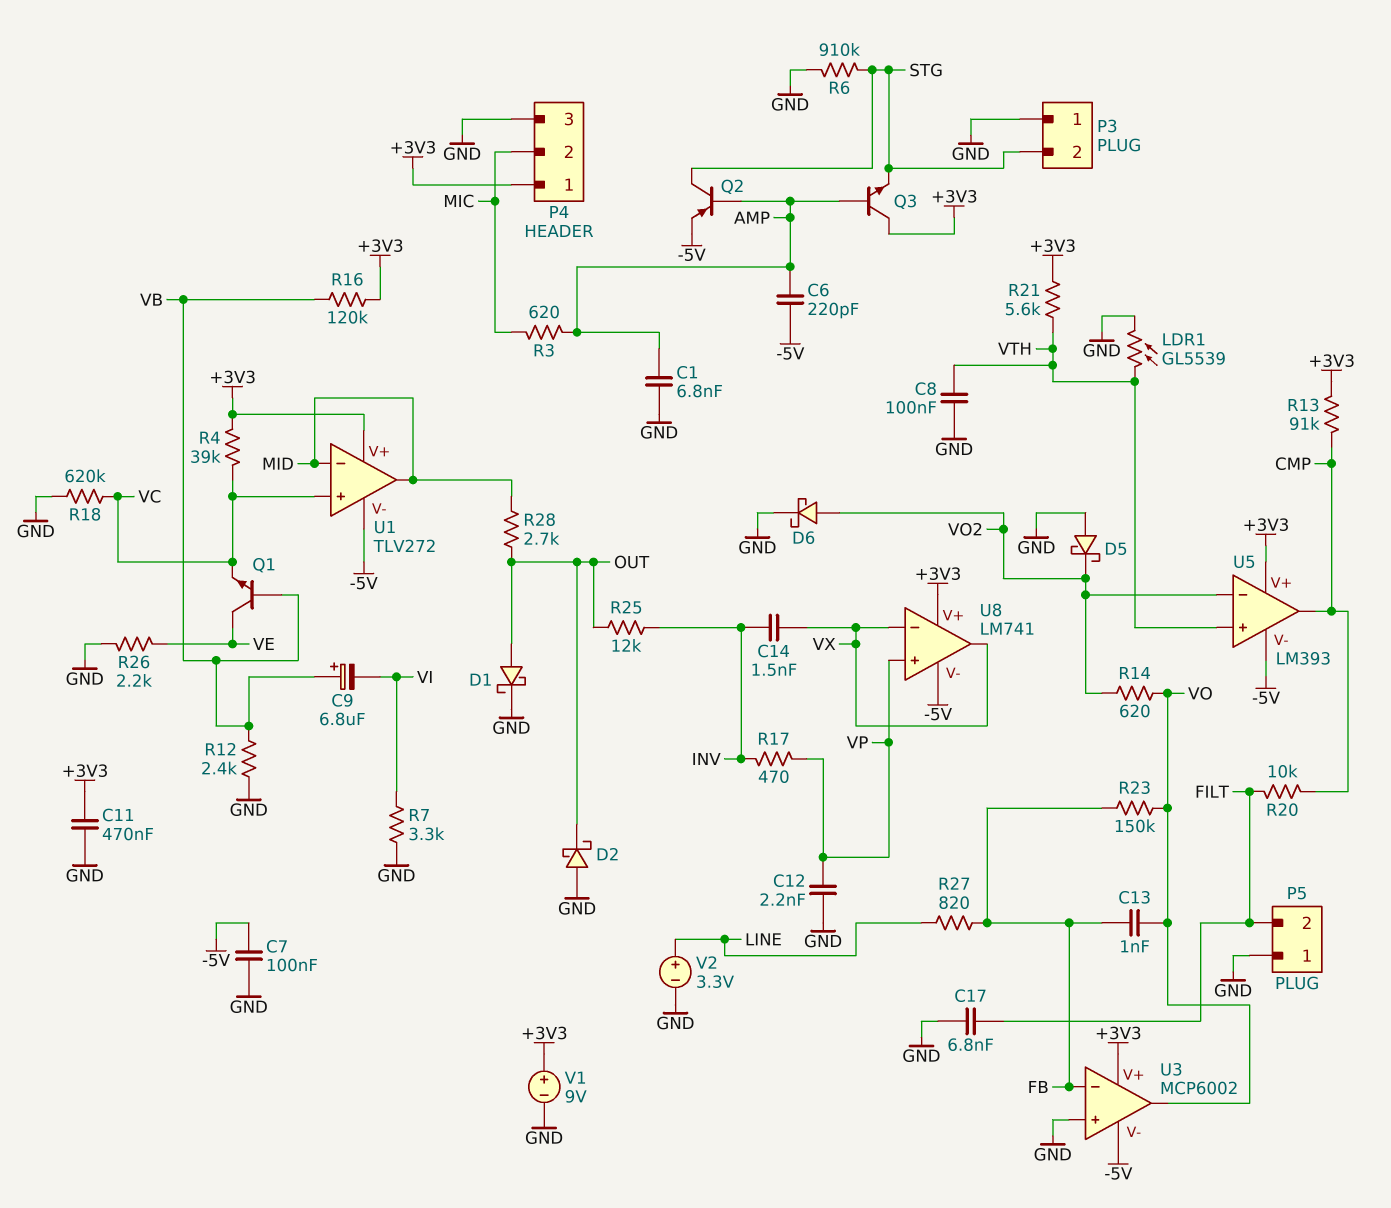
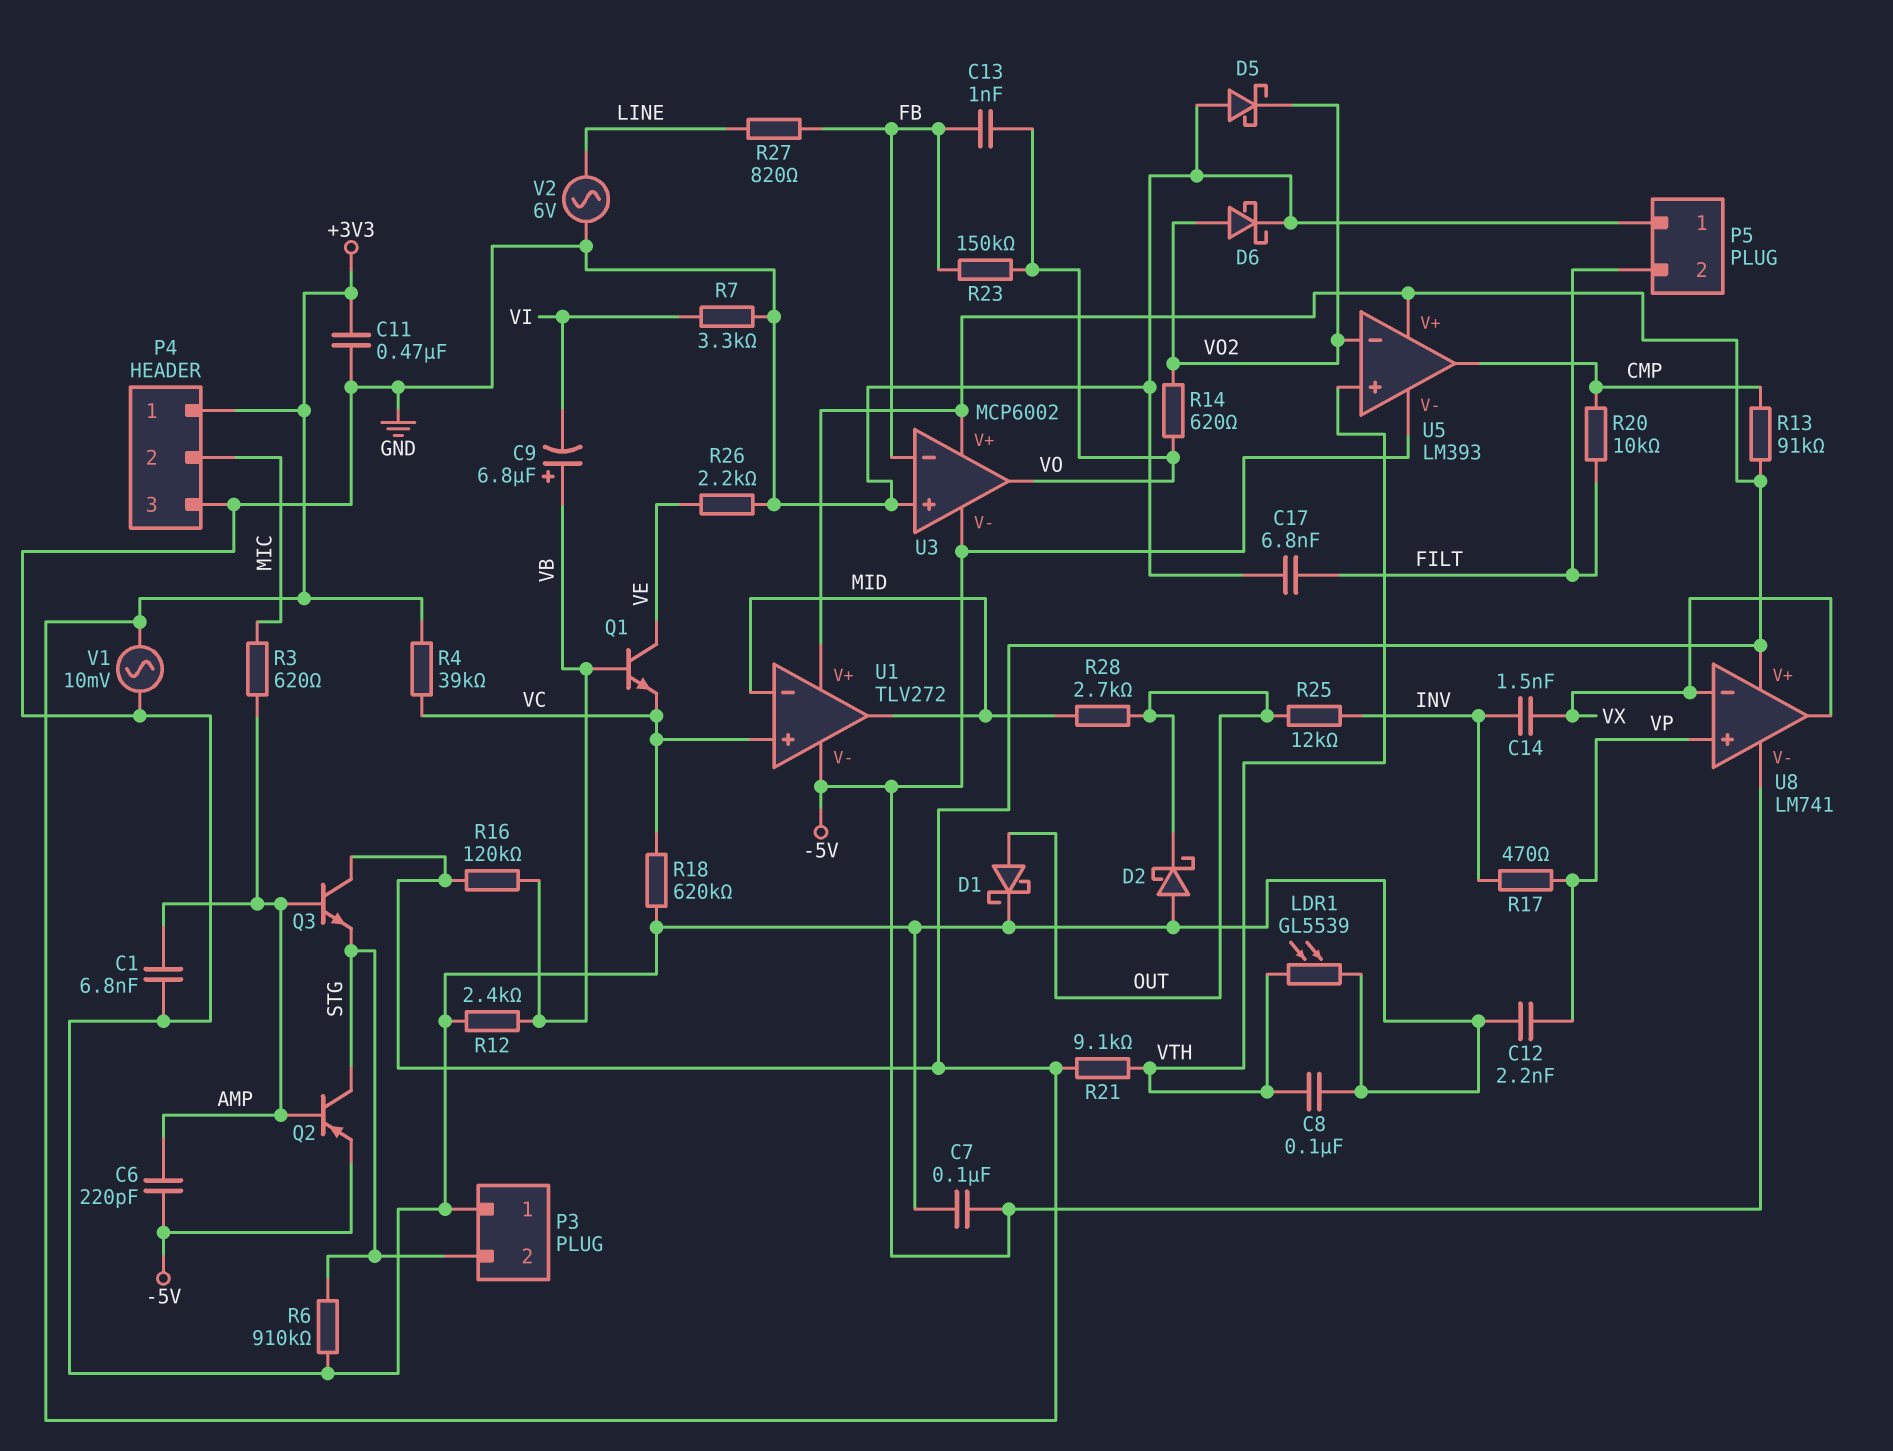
R21: 5.6k (+3V3, VTH) -> 9.1k (+3V3, VTH)
V1: 9V (plus +3V3, minus GND) -> AC 10mV (+3V3, GND)
V2: 3.3V (plus LINE, minus GND) -> AC 6V (GND, LINE)

